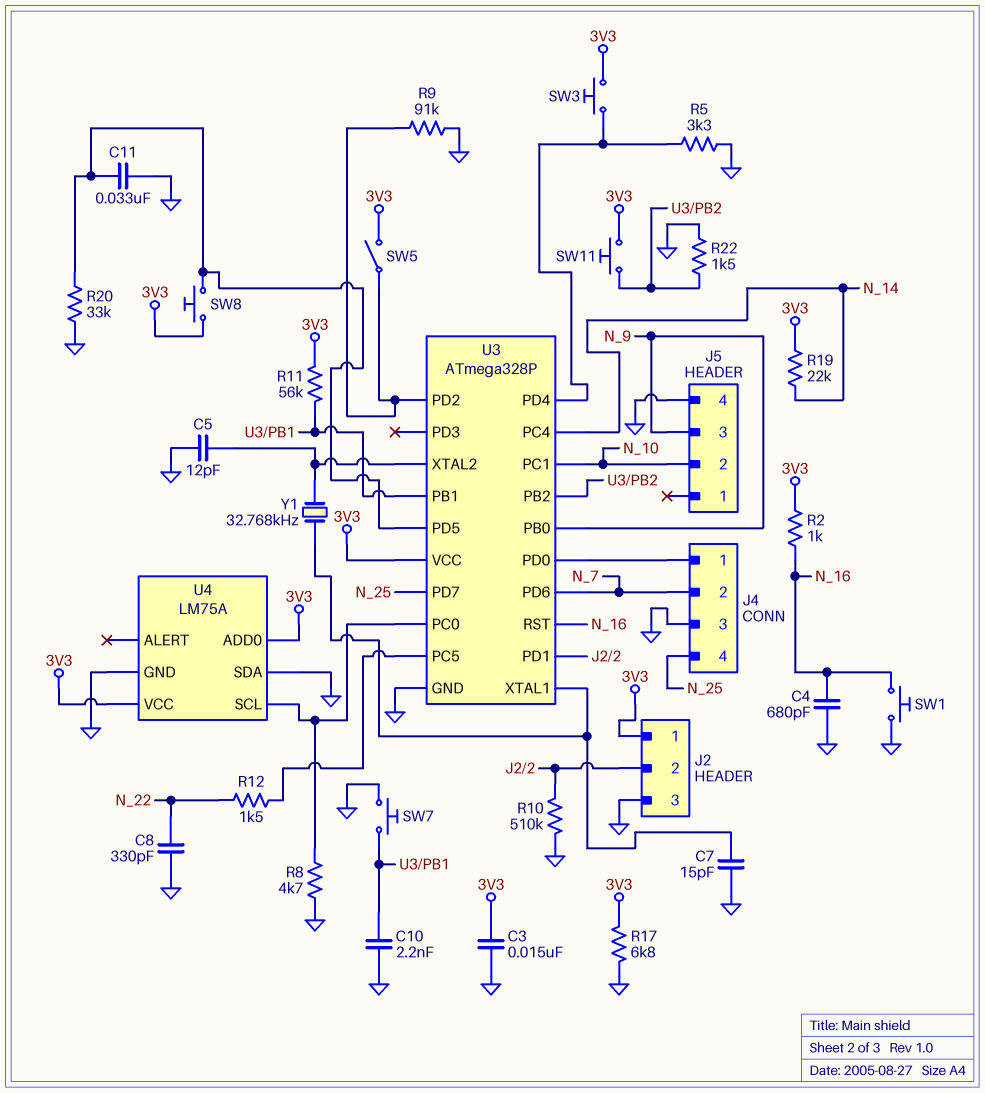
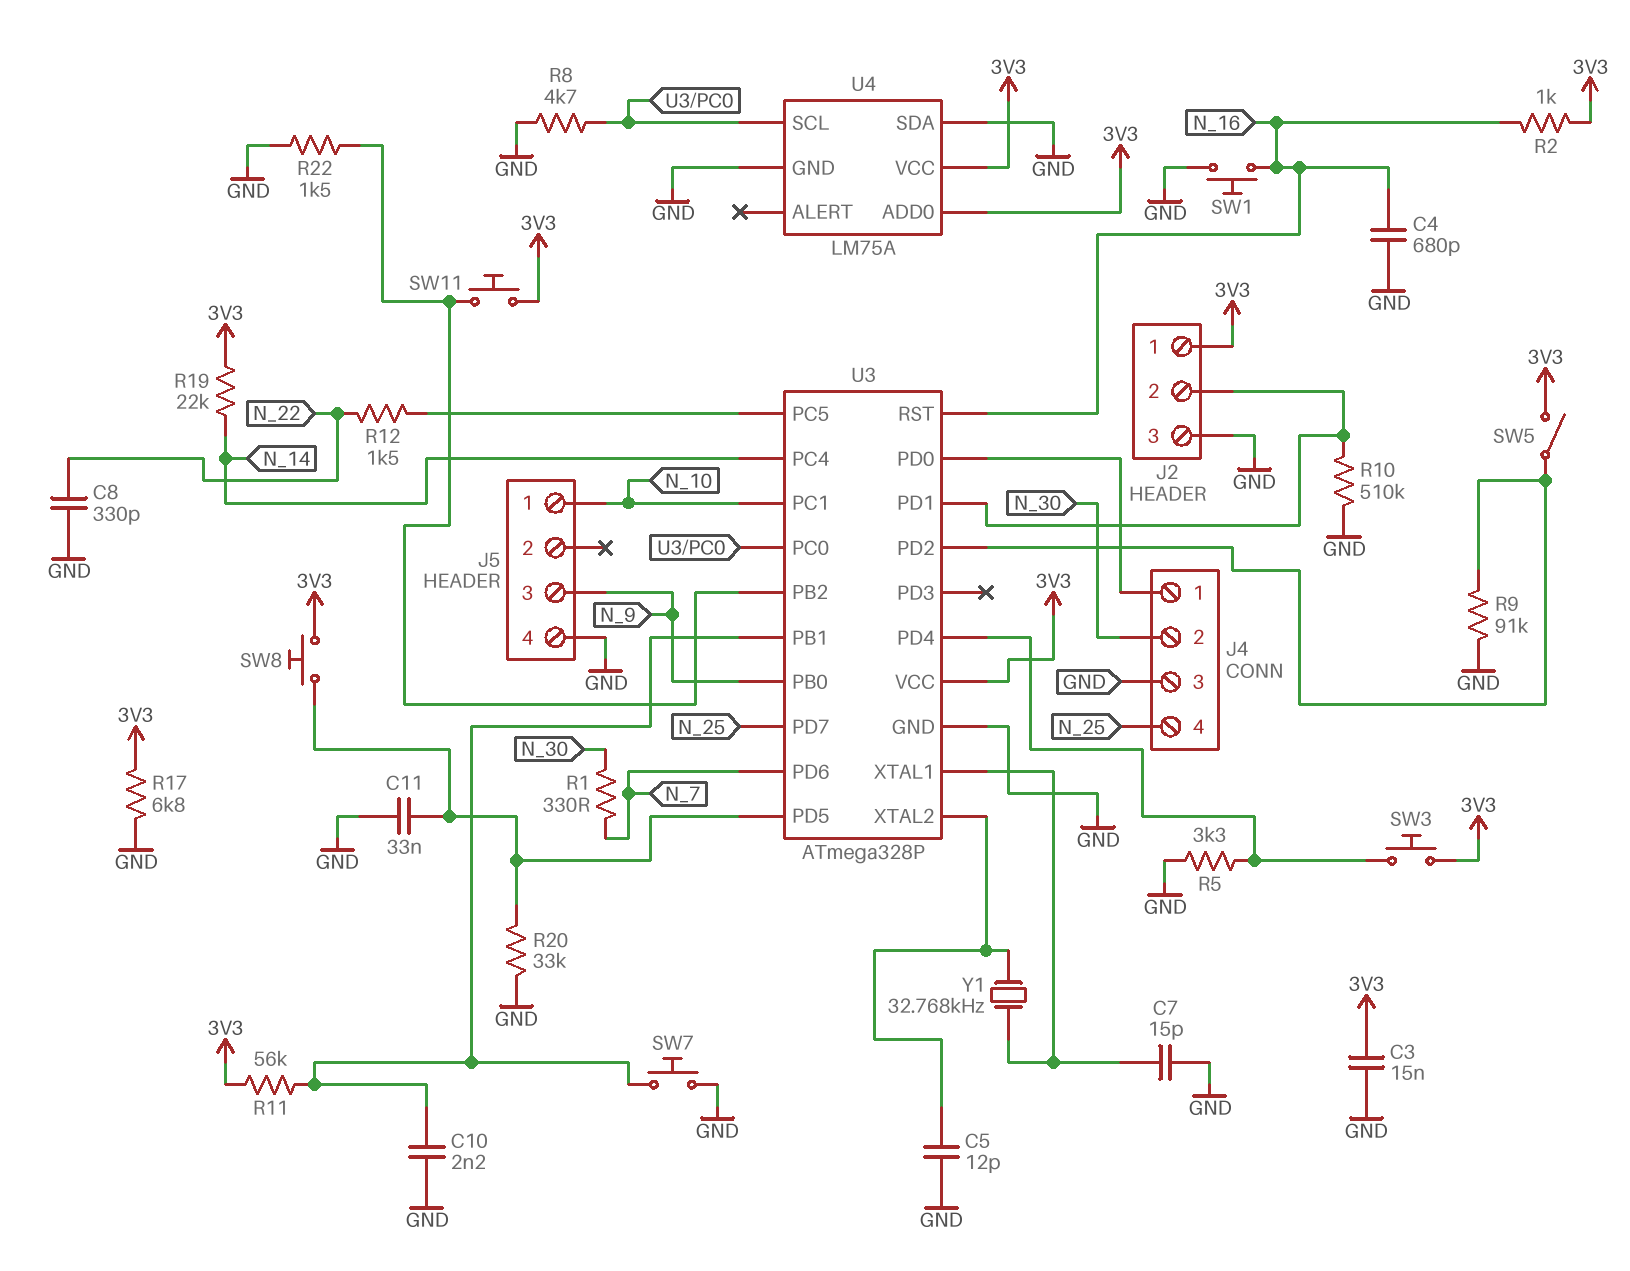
J4 pin 2: N_7 -> N_30
J5 pin 1: none -> N_10
J5 pin 2: N_10 -> none
R1: none -> 330 (N_7, N_30)

